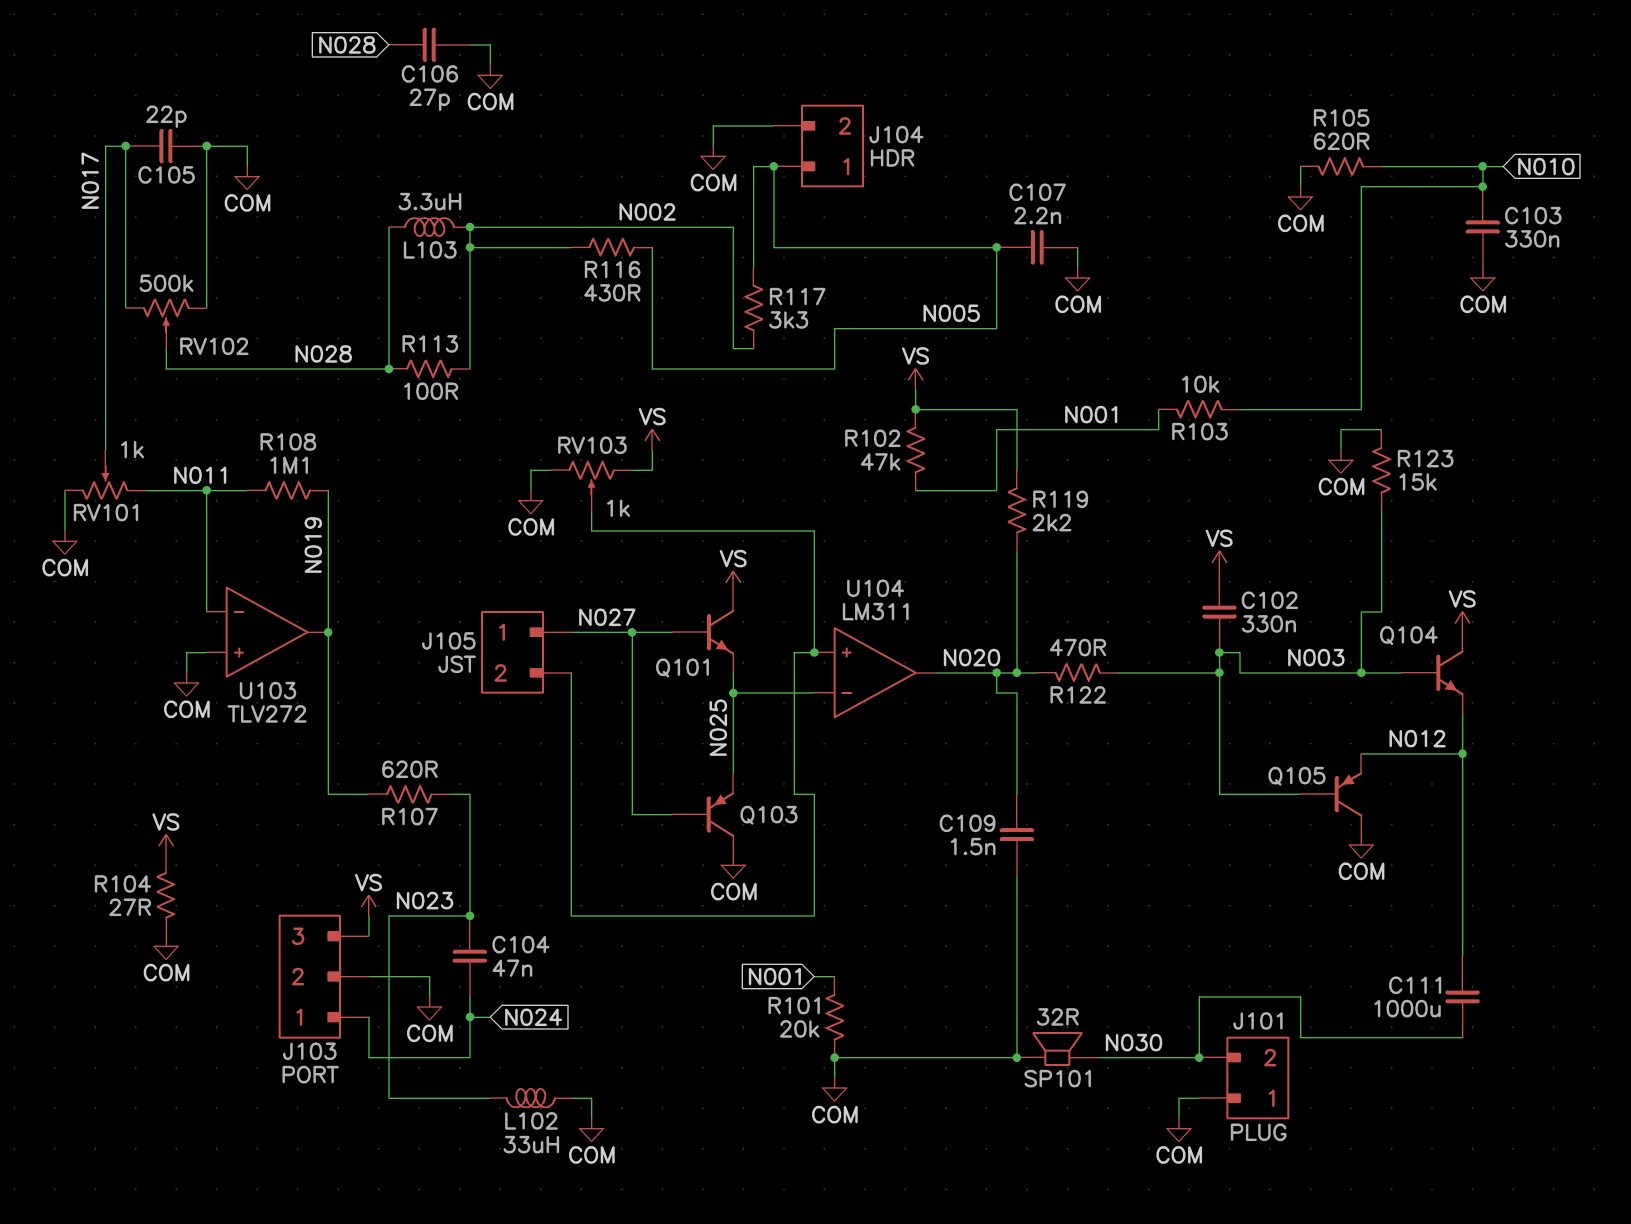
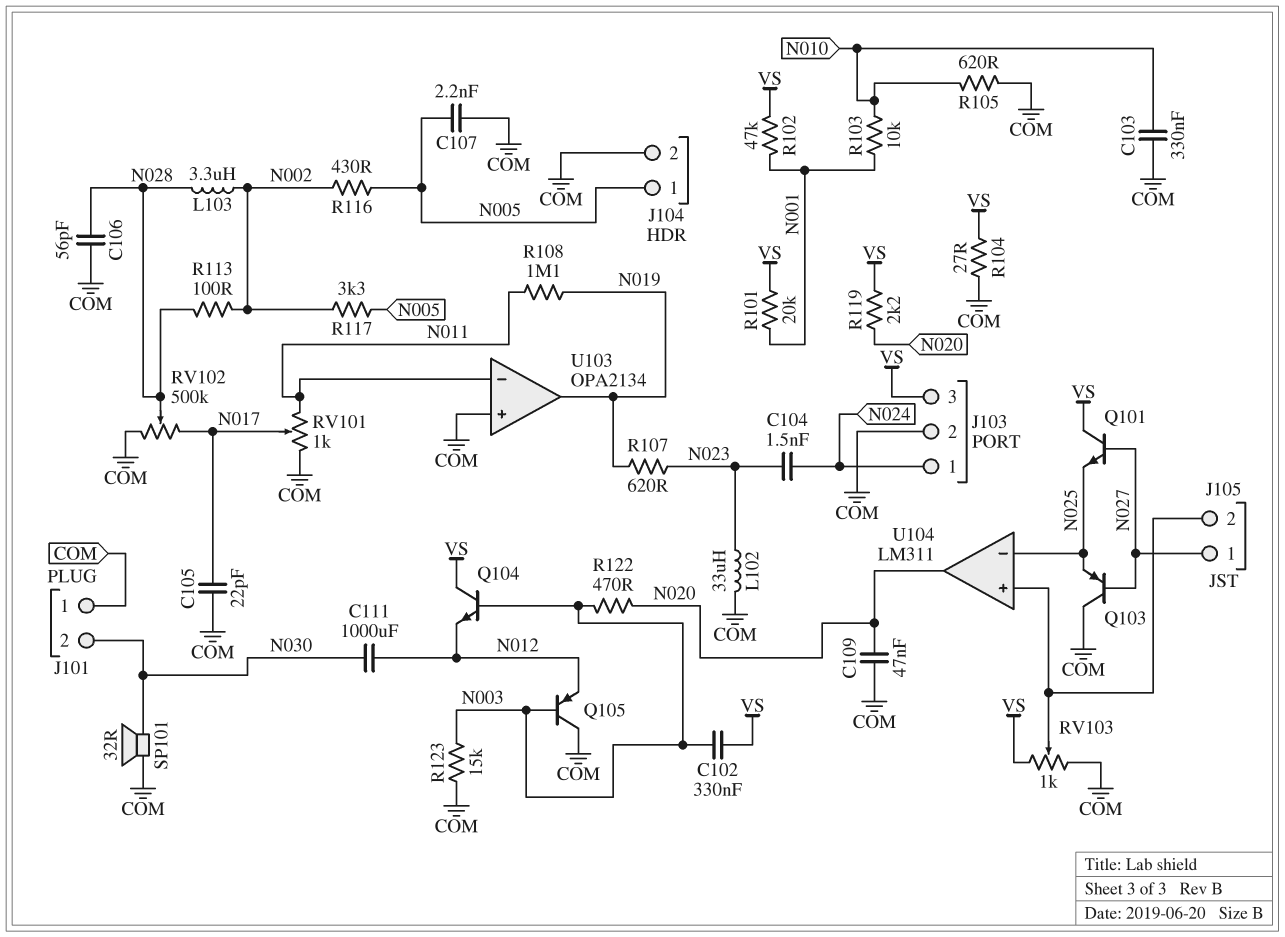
C104: 47nF (N023, N024) -> 1.5nF (N023, N024)
C106: 27pF (COM, N028) -> 56pF (COM, N028)
C109: 1.5nF (COM, N020) -> 47nF (COM, N020)
R101: 20k (COM, N001) -> 20k (N001, VS)
U103: TLV272 -> OPA2134

